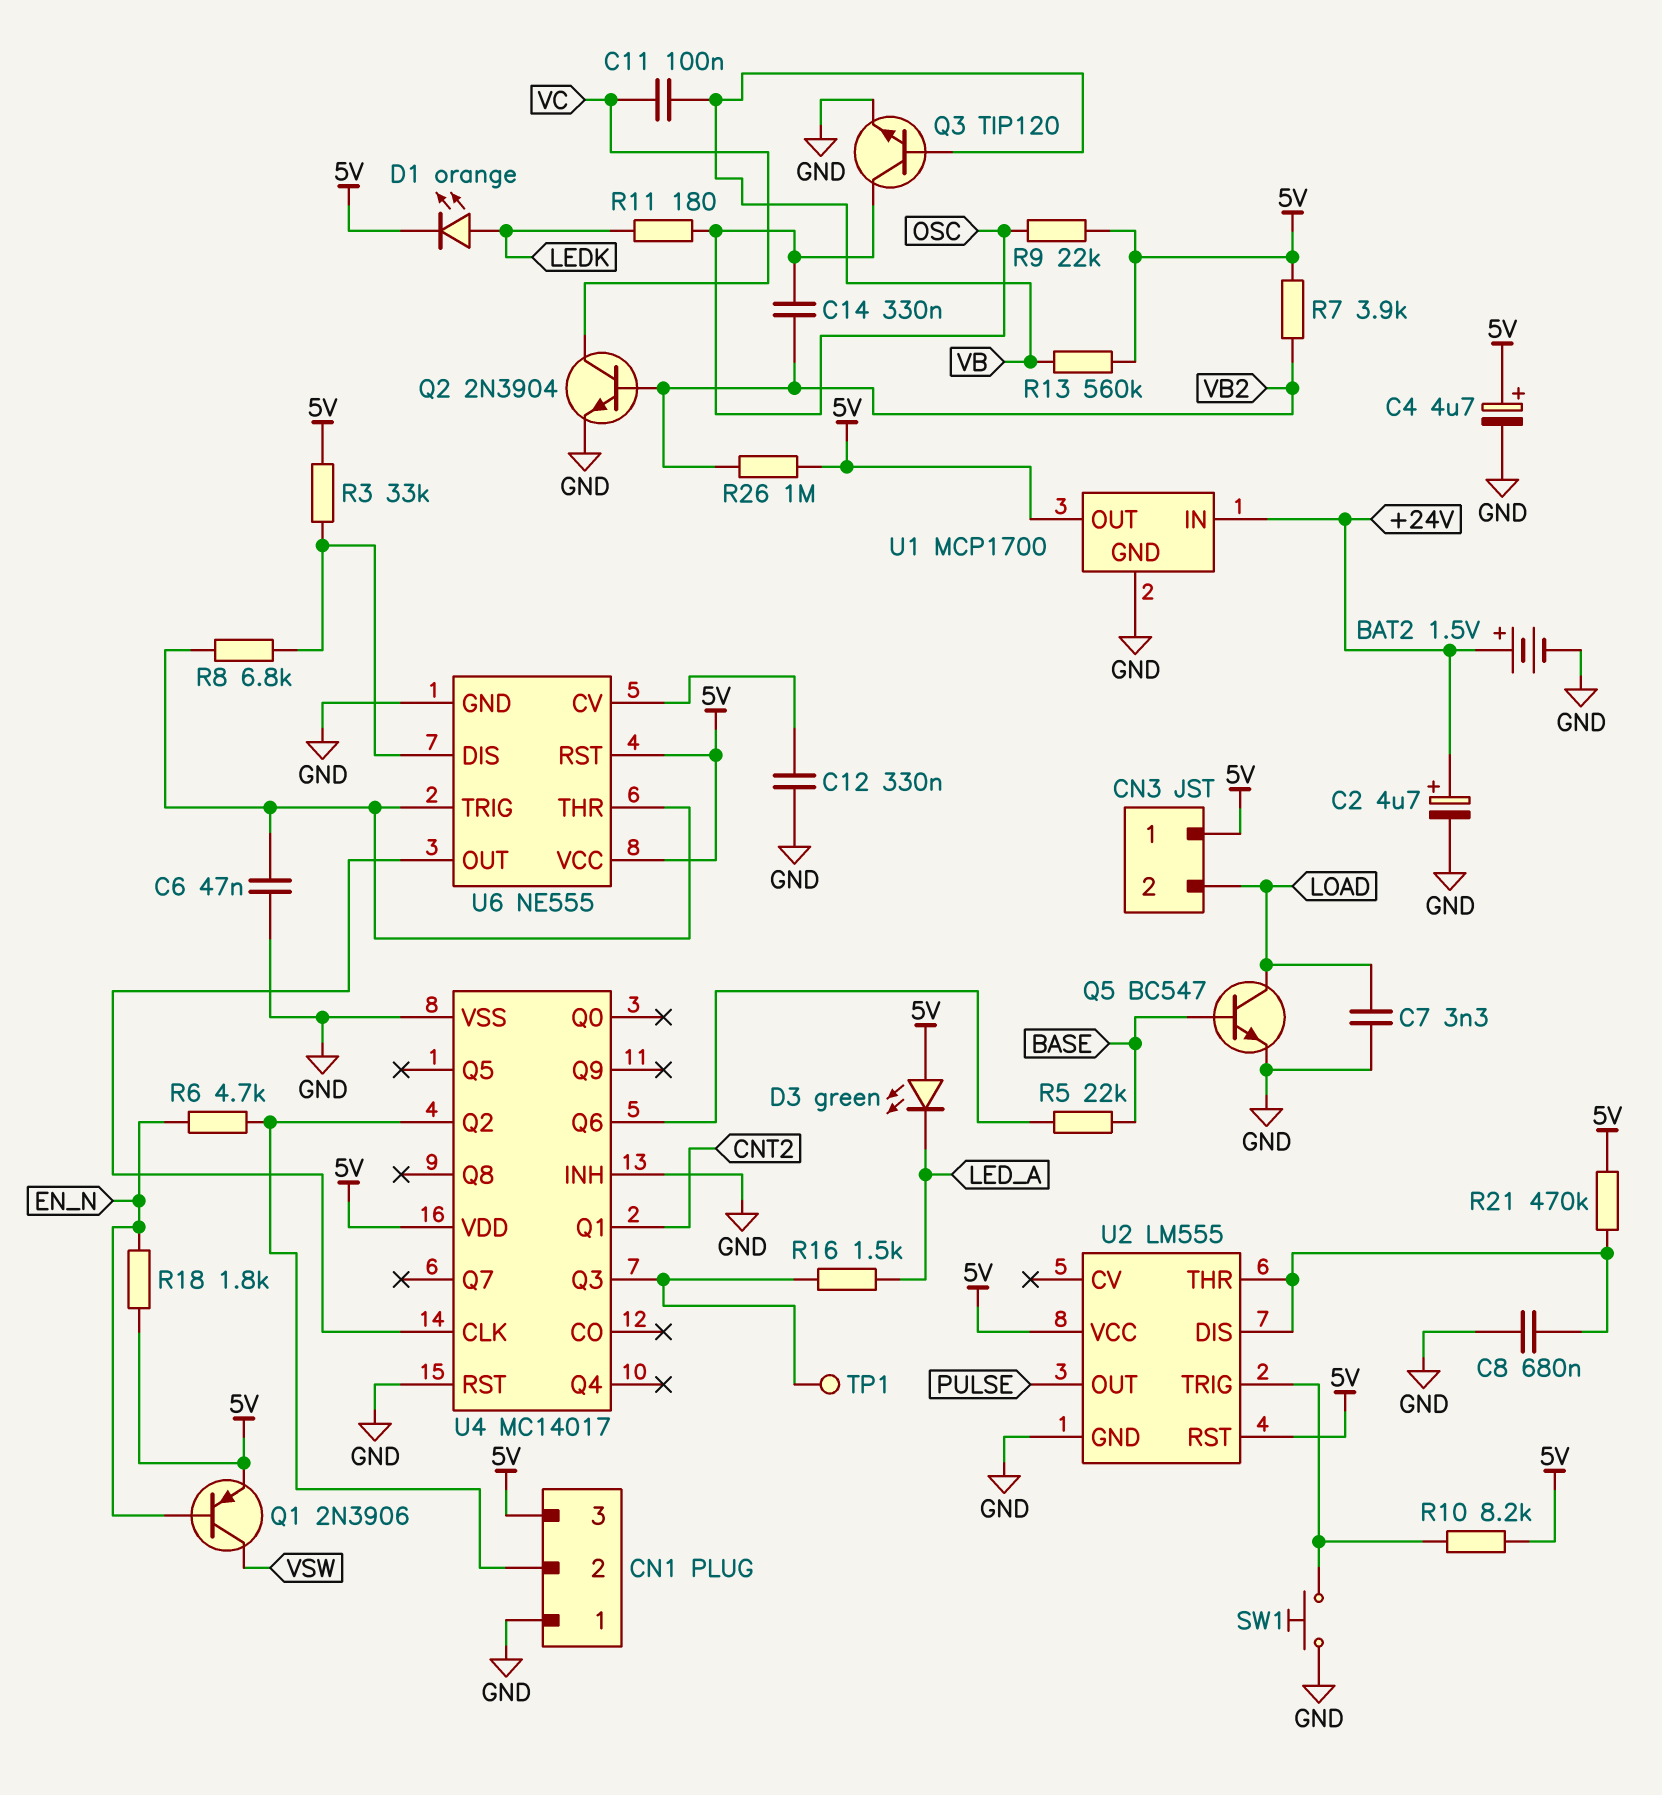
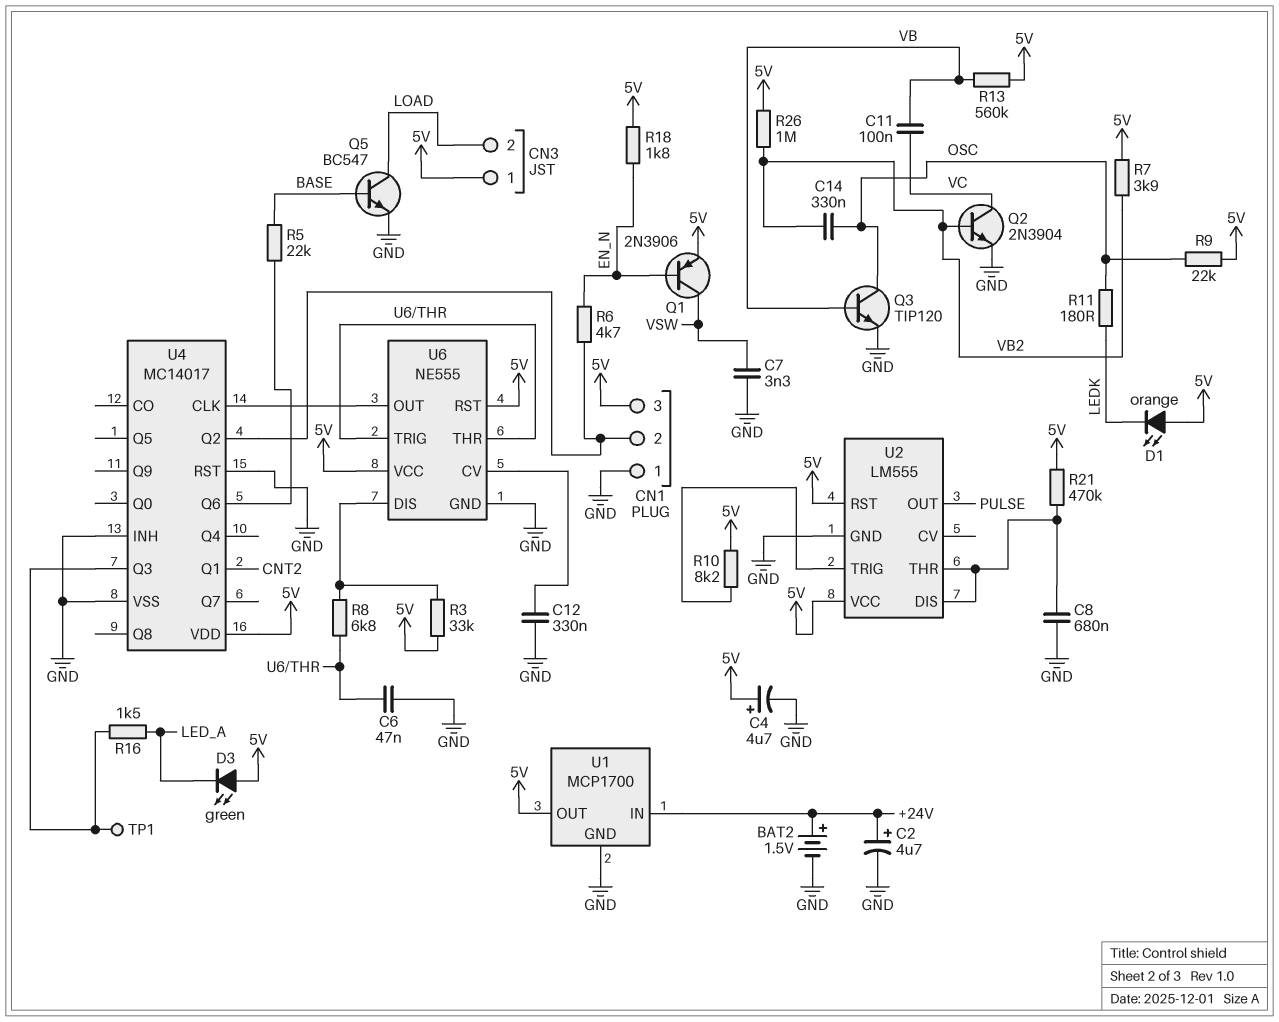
C7: 3.3nF (GND, LOAD) -> 3.3nF (GND, VSW)
D1: LED orange (A LEDK, K 5V) -> LED orange (A 5V, K LEDK)
SW1: button (GND, U2/TRIG) -> none

